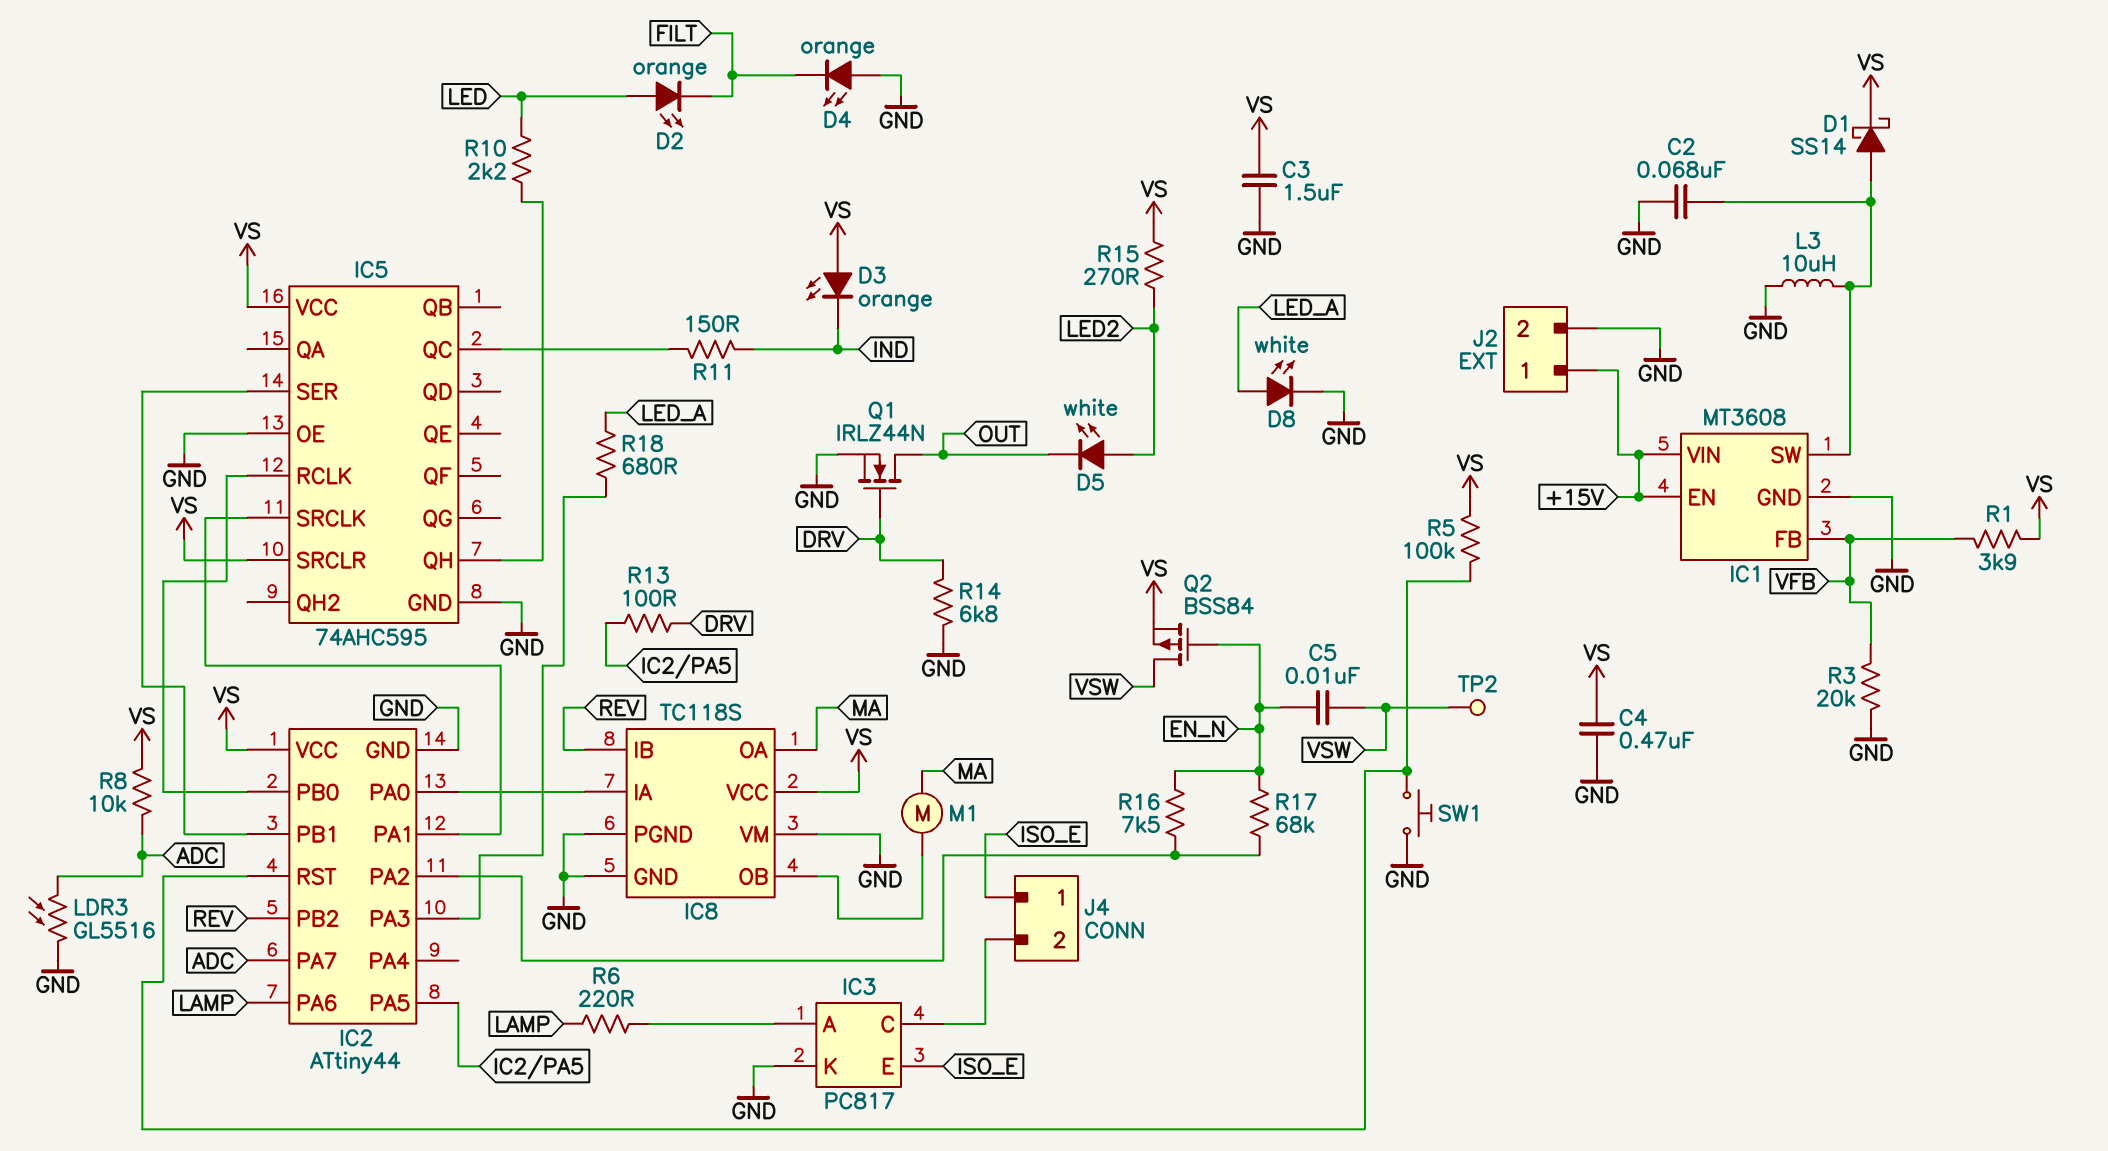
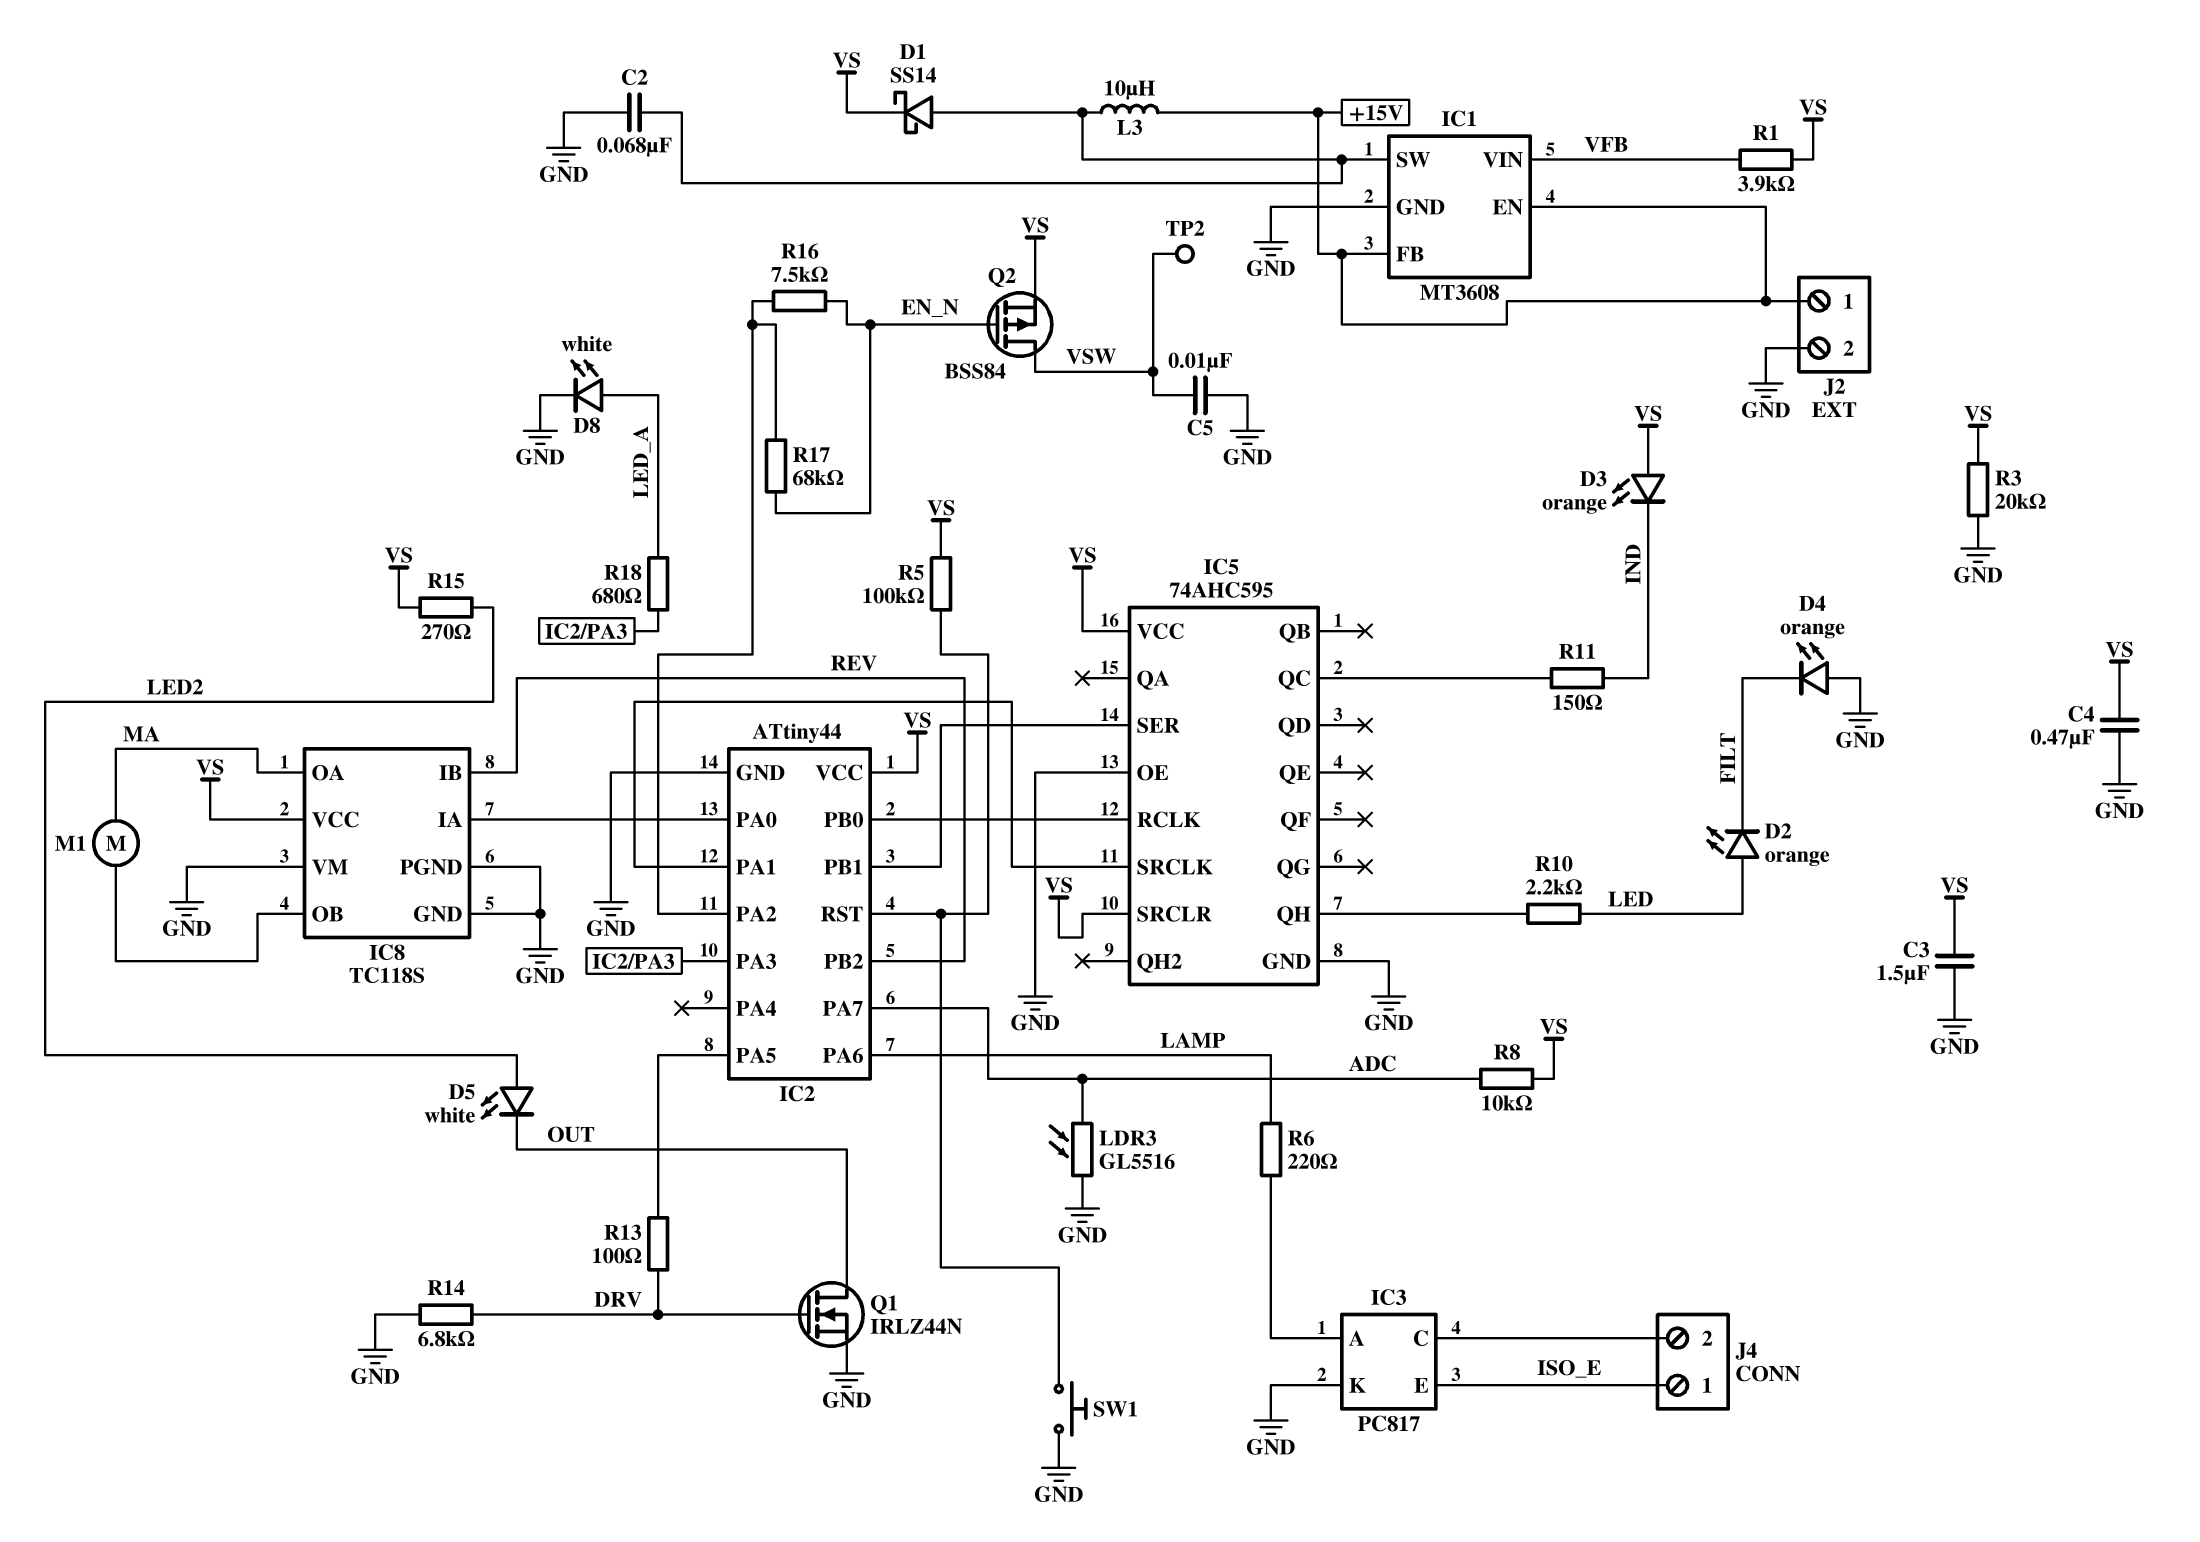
C5: 10nF (EN_N, VSW) -> 10nF (GND, VSW)
IC1 pin FB: VFB -> +15V
IC1 pin VIN: +15V -> VFB
L3: 10uH (GND, IC1/SW) -> 10uH (+15V, IC1/SW)
R3: 20k (GND, VFB) -> 20k (GND, VS)

